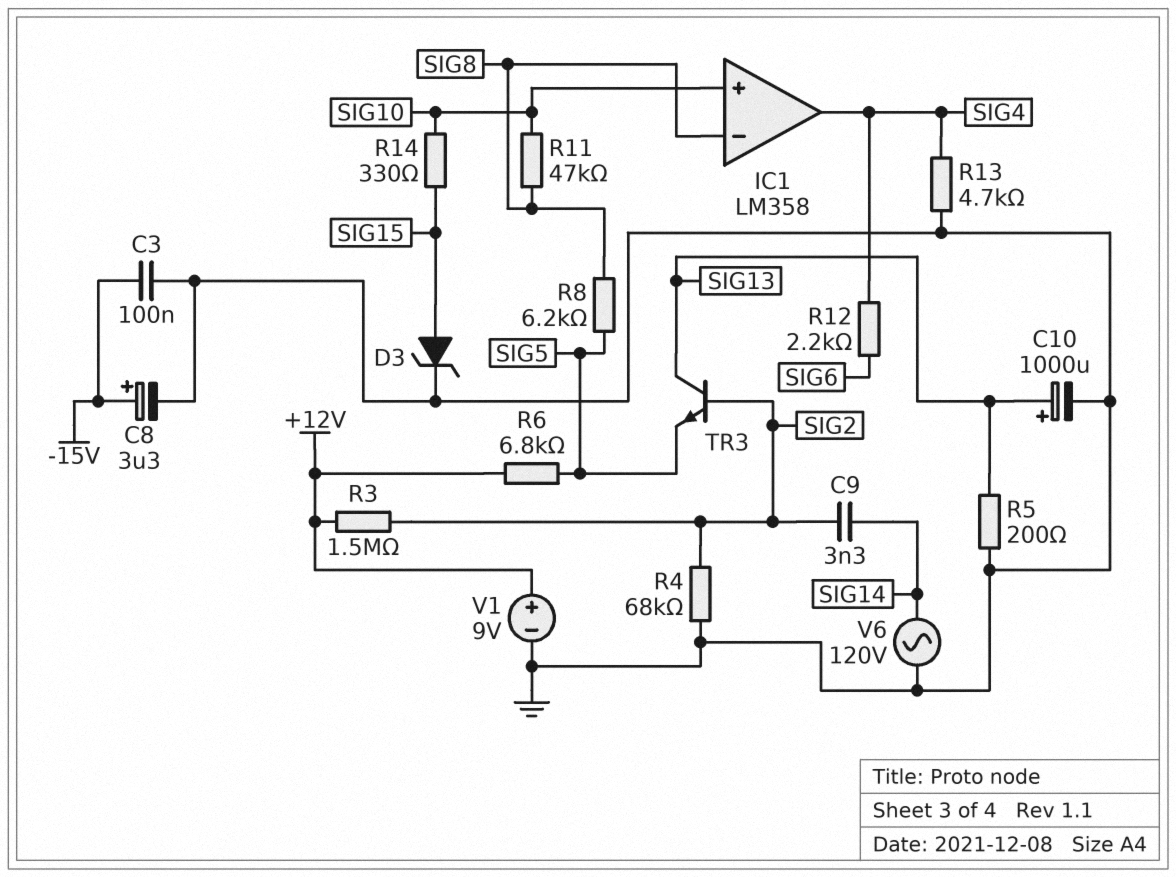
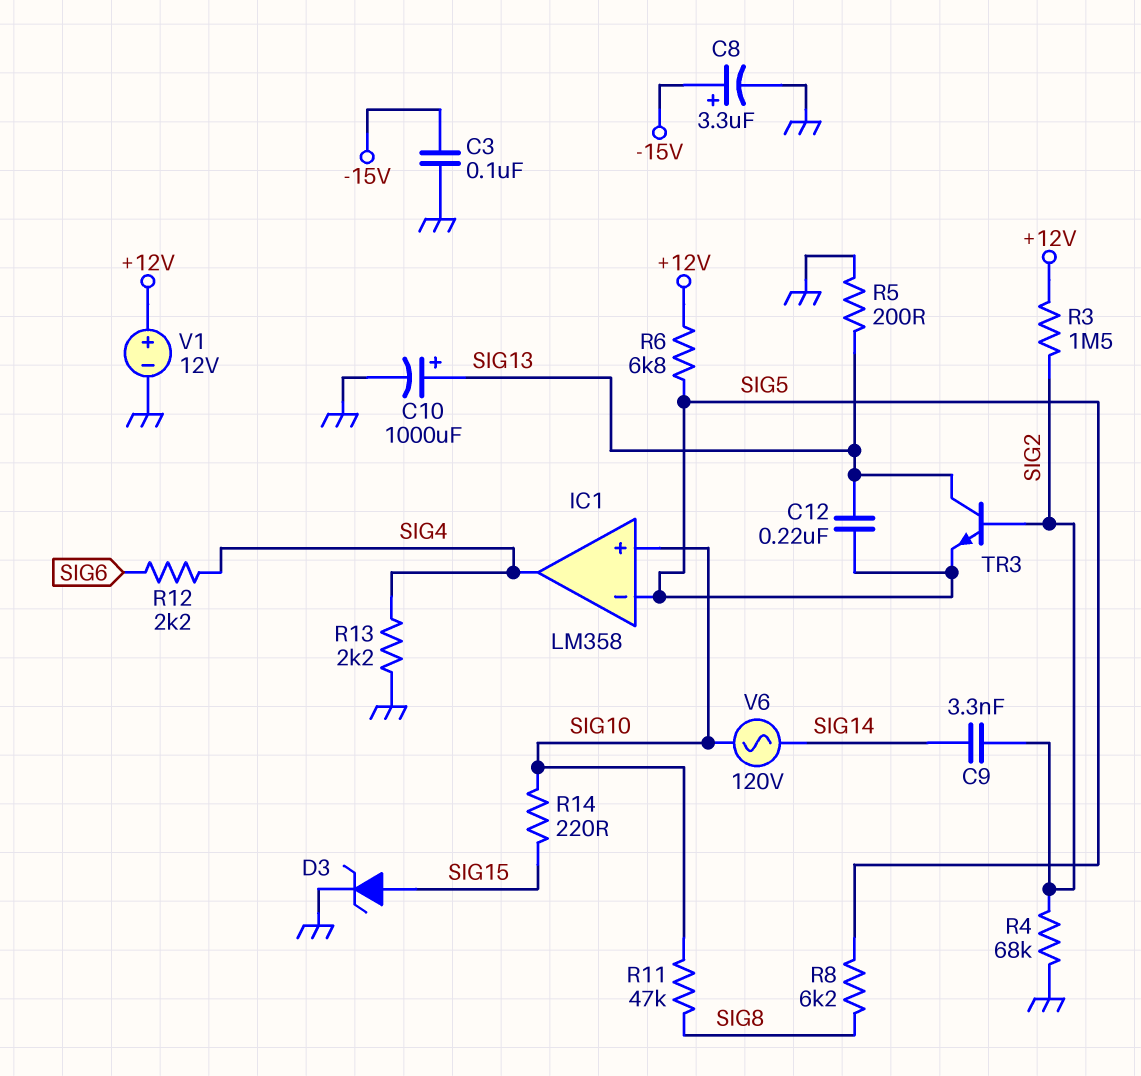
C12: none -> 220nF (SIG5, SIG13)
IC1 pin in-: SIG8 -> SIG5
R13: 4.7k (GND, SIG4) -> 2.2k (GND, SIG4)
R14: 330 (SIG10, SIG15) -> 220 (SIG10, SIG15)
V1: 9V (plus +12V, minus GND) -> 12V (plus +12V, minus GND)
V6: AC 120V (GND, SIG14) -> AC 120V (SIG10, SIG14)

